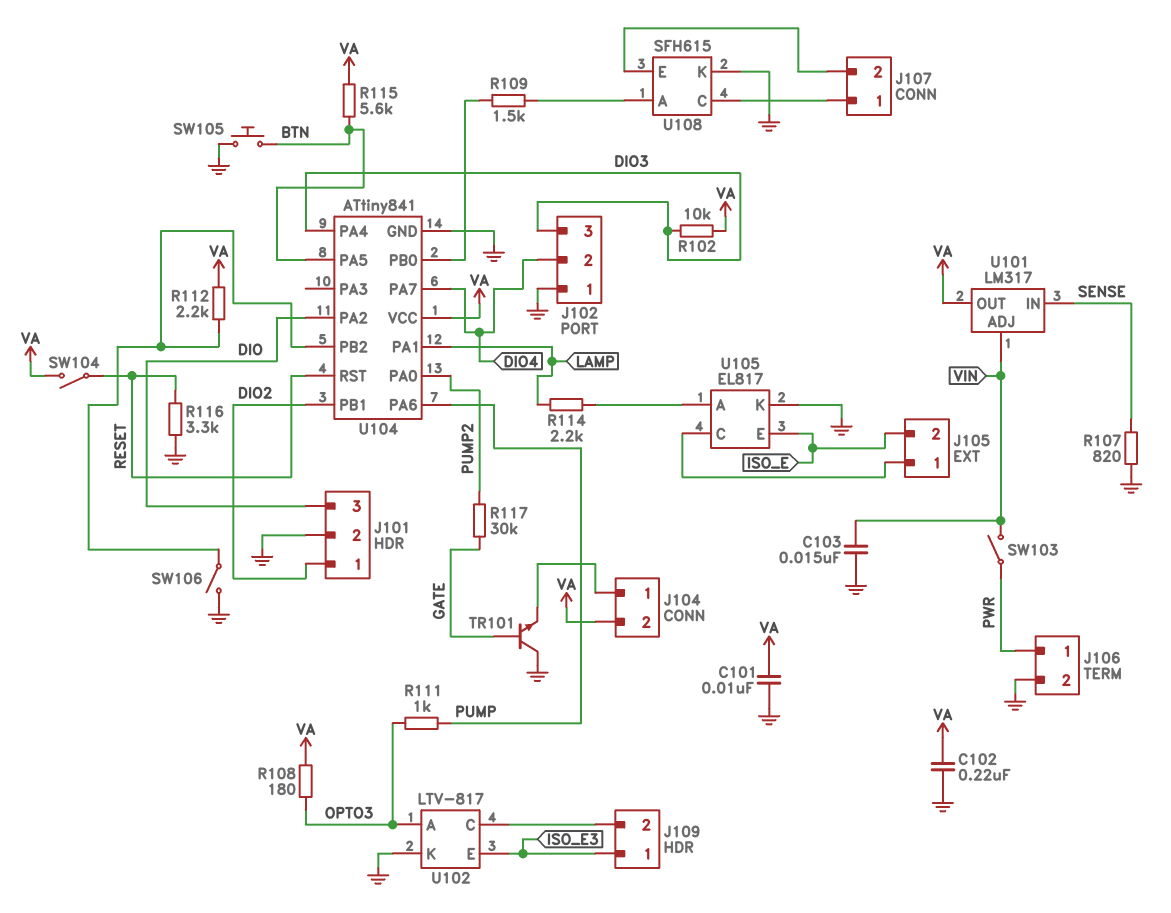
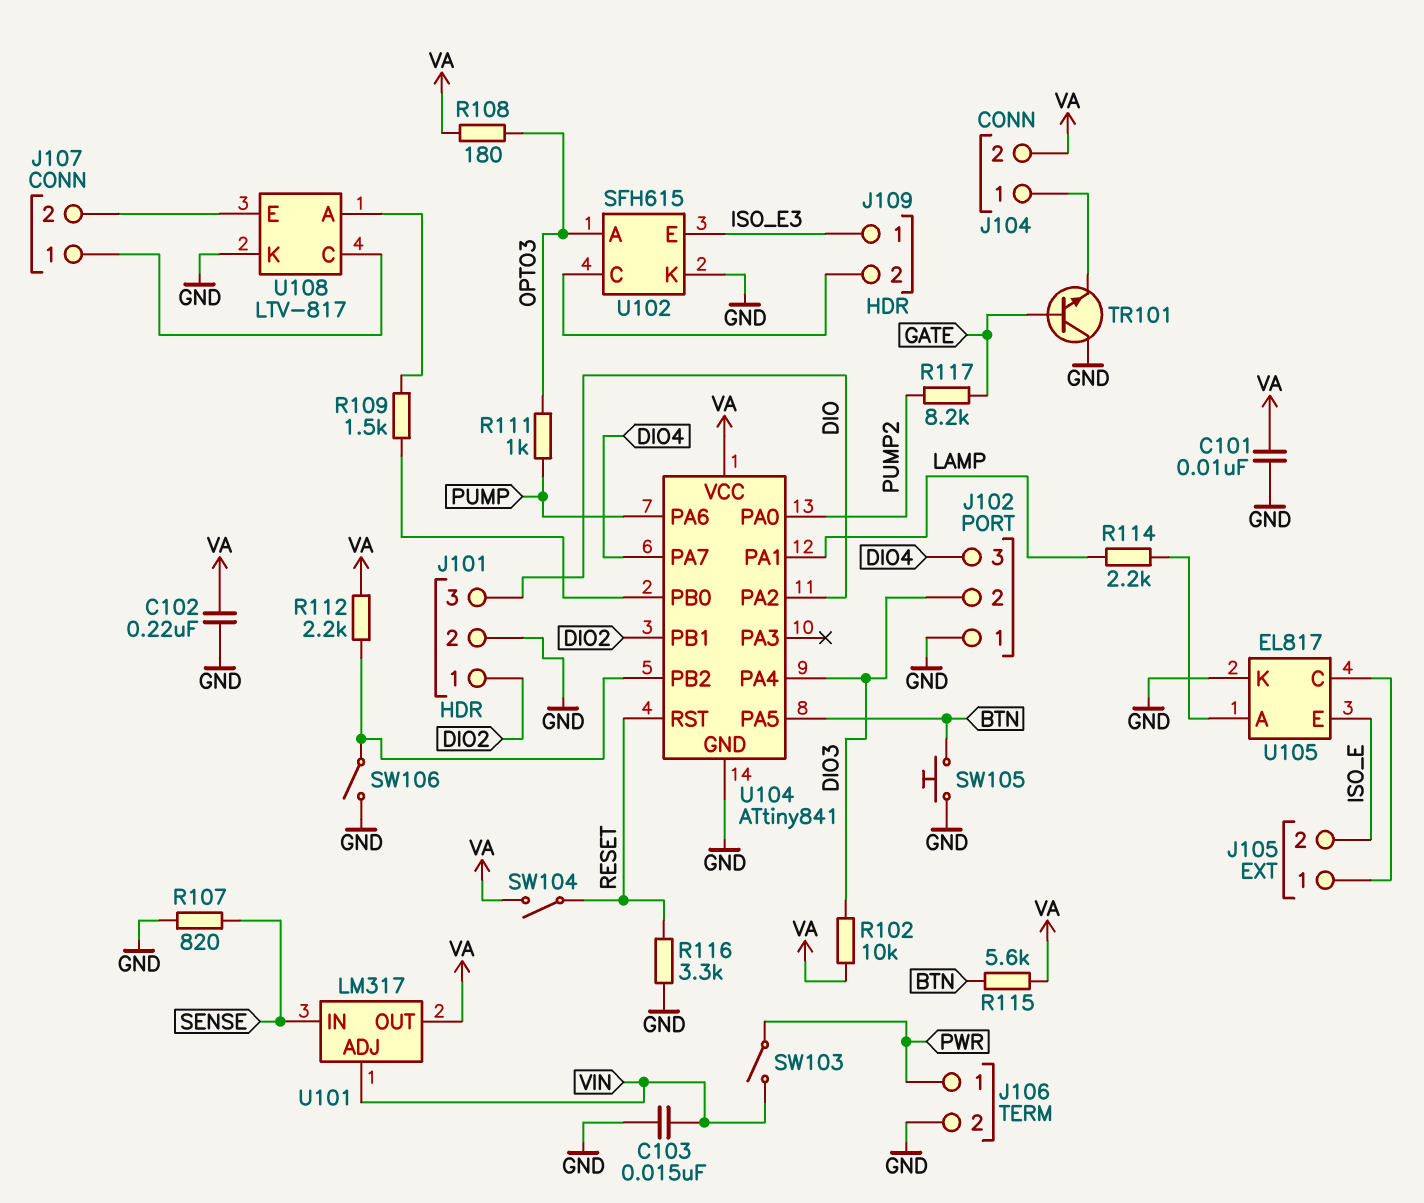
J102 pin 2: DIO4 -> DIO3
J102 pin 3: DIO3 -> DIO4
R117: 30k (GATE, PUMP2) -> 8.2k (GATE, PUMP2)
U102: LTV-817 -> SFH615
U108: SFH615 -> LTV-817

